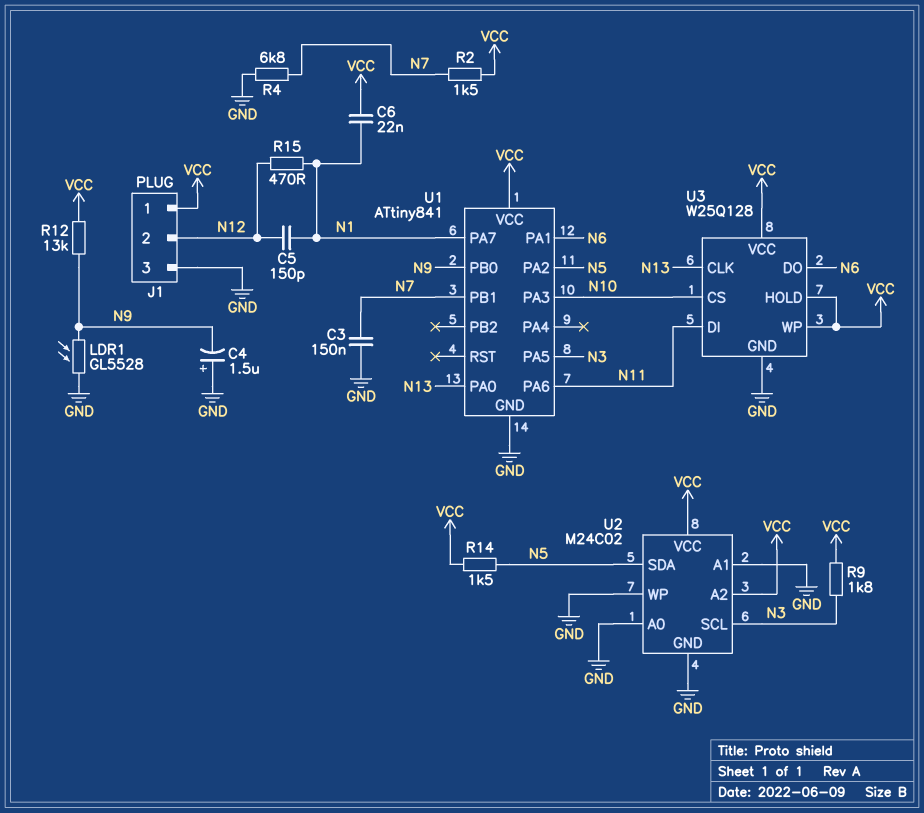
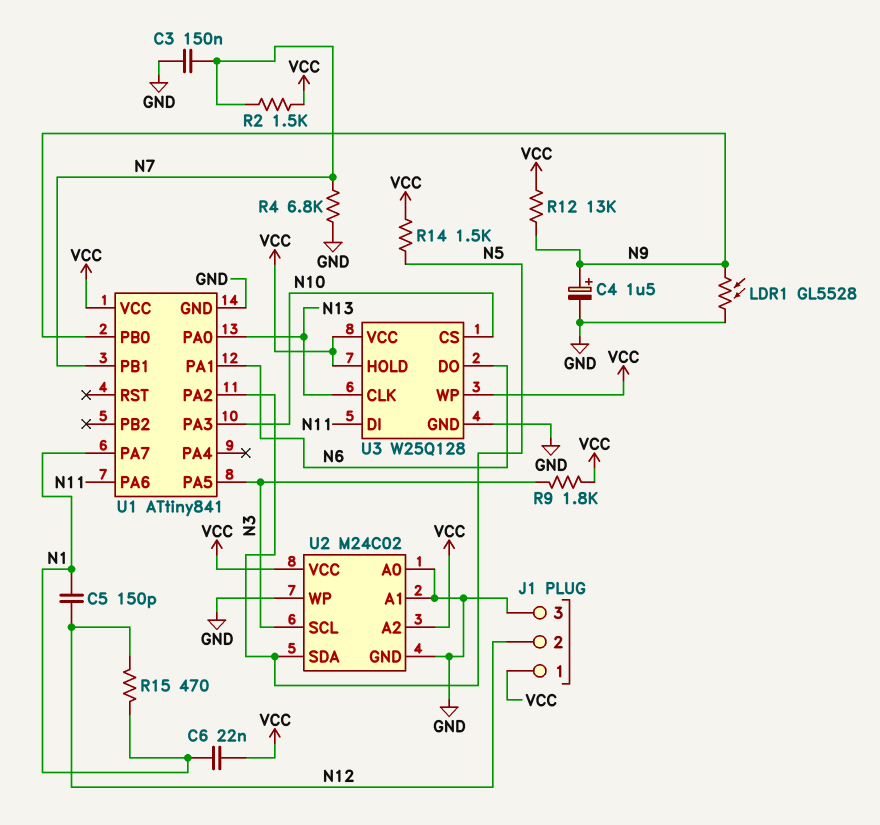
C4: 1.5uF (plus GND, minus N9) -> 1.5uF (plus N9, minus GND)

